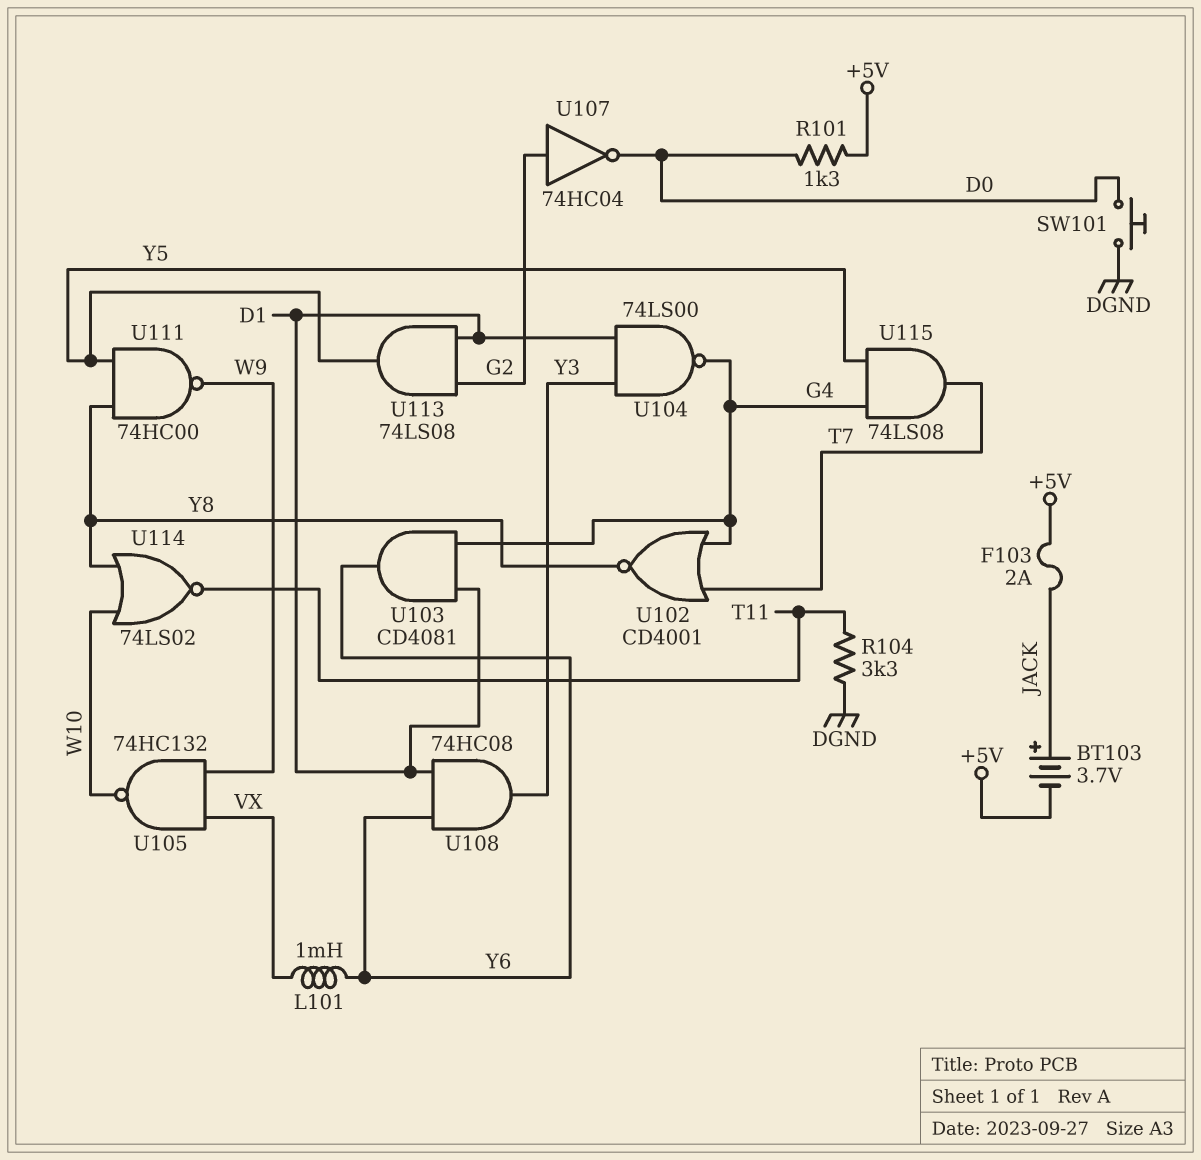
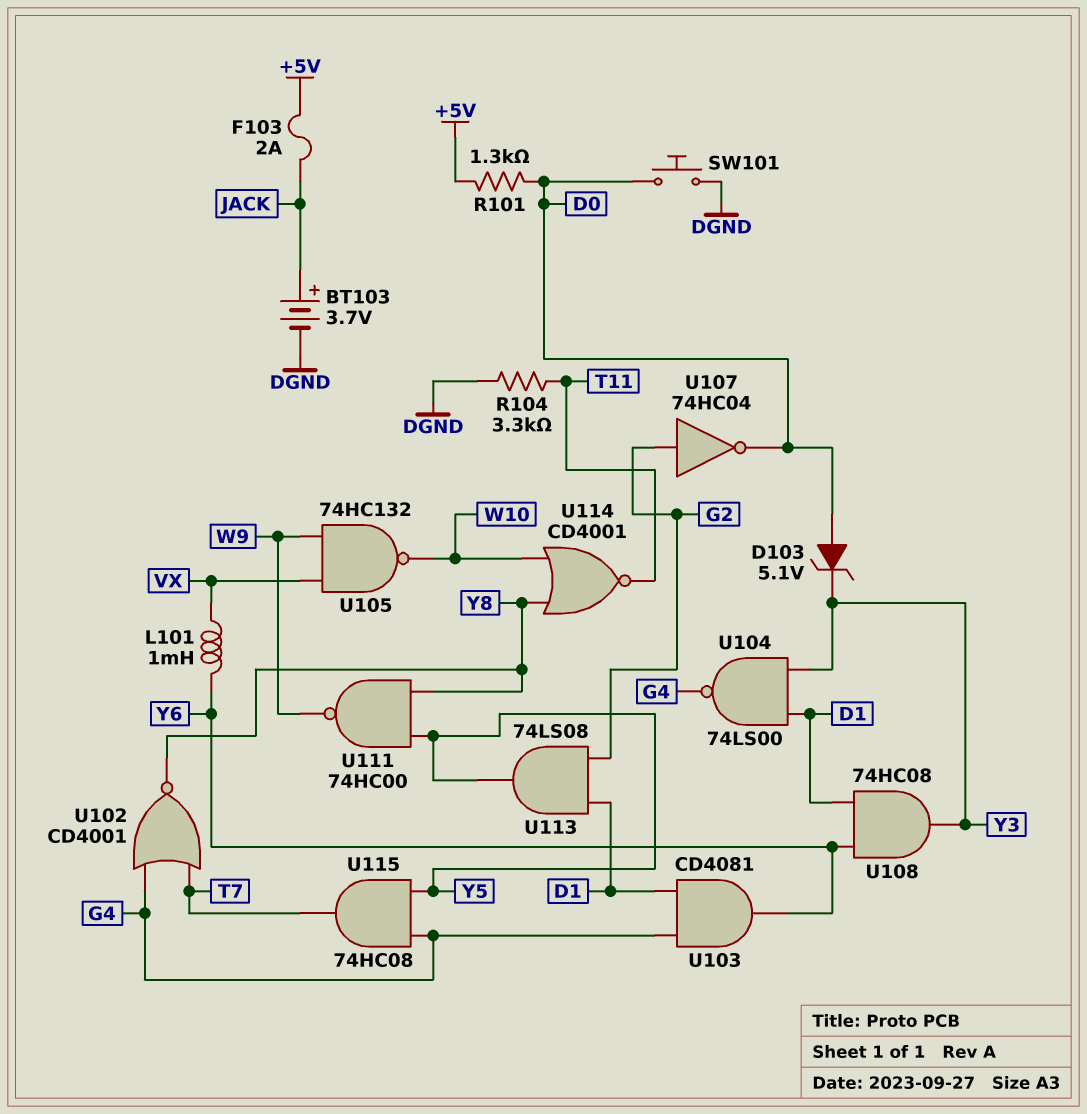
BT103: 3.7V (plus JACK, minus +5V) -> 3.7V (plus JACK, minus DGND)
D103: none -> zener 5.1V (A D0, K Y3)
U114: NOR 74LS02 (in W10, in Y8, out T11) -> NOR CD4001 (in W10, in Y8, out T11)
U115: AND 74LS08 (in G4, in Y5, out T7) -> AND 74HC08 (in G4, in Y5, out T7)

